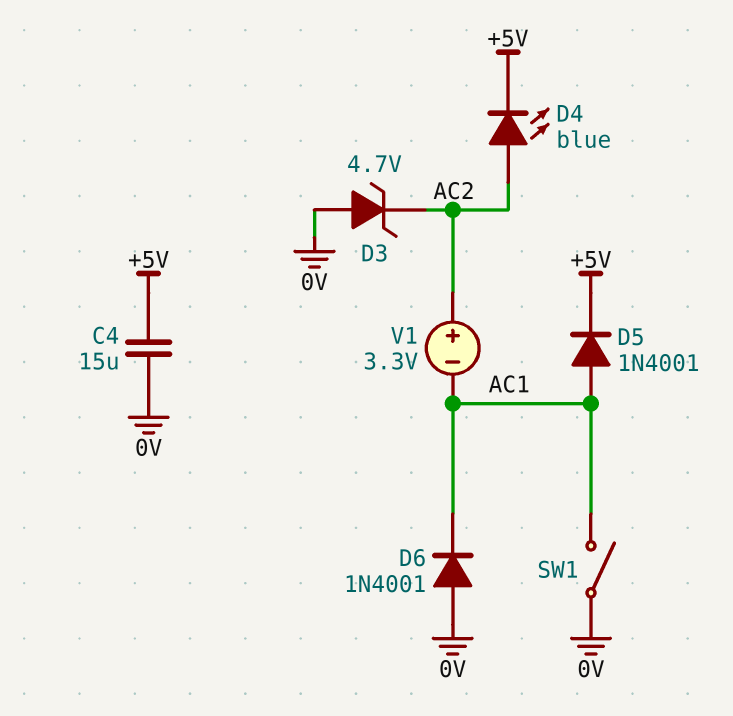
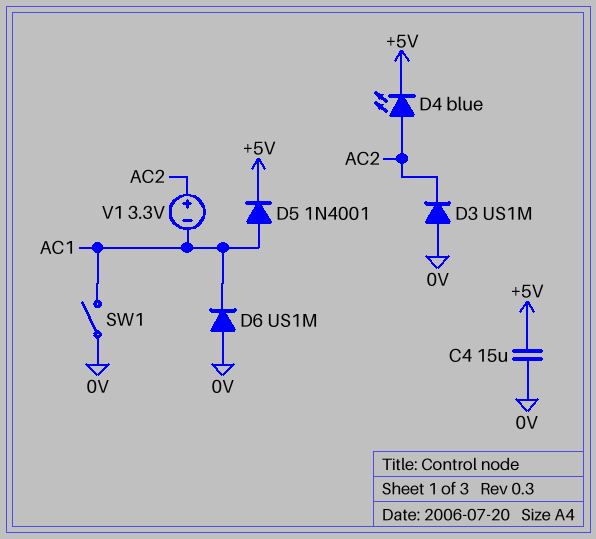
D3: zener 4.7V (A 0V, K AC2) -> diode US1M (A 0V, K AC2)
D6: diode 1N4001 (A 0V, K AC1) -> diode US1M (A 0V, K AC1)

